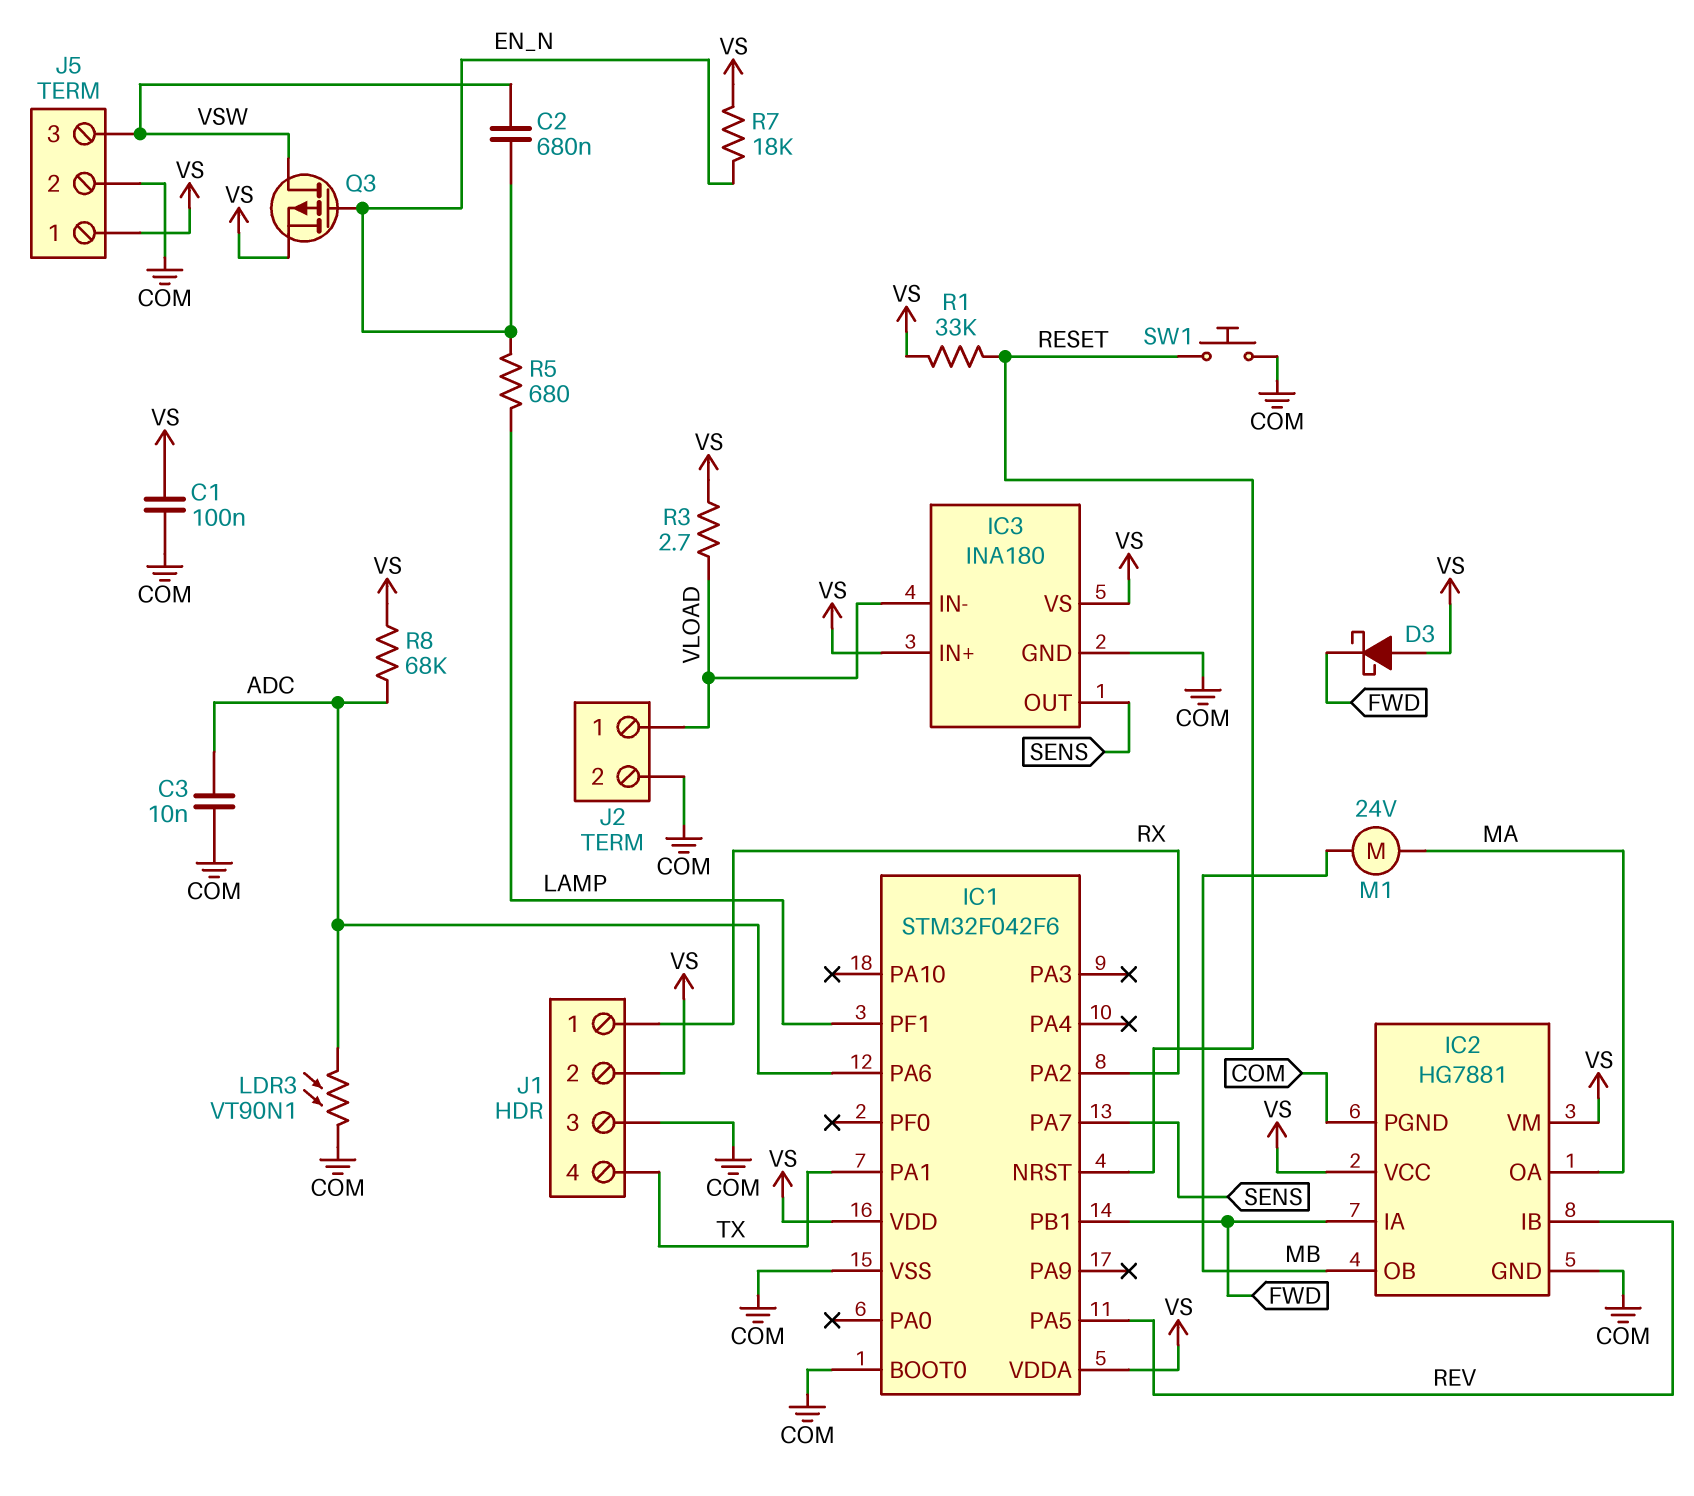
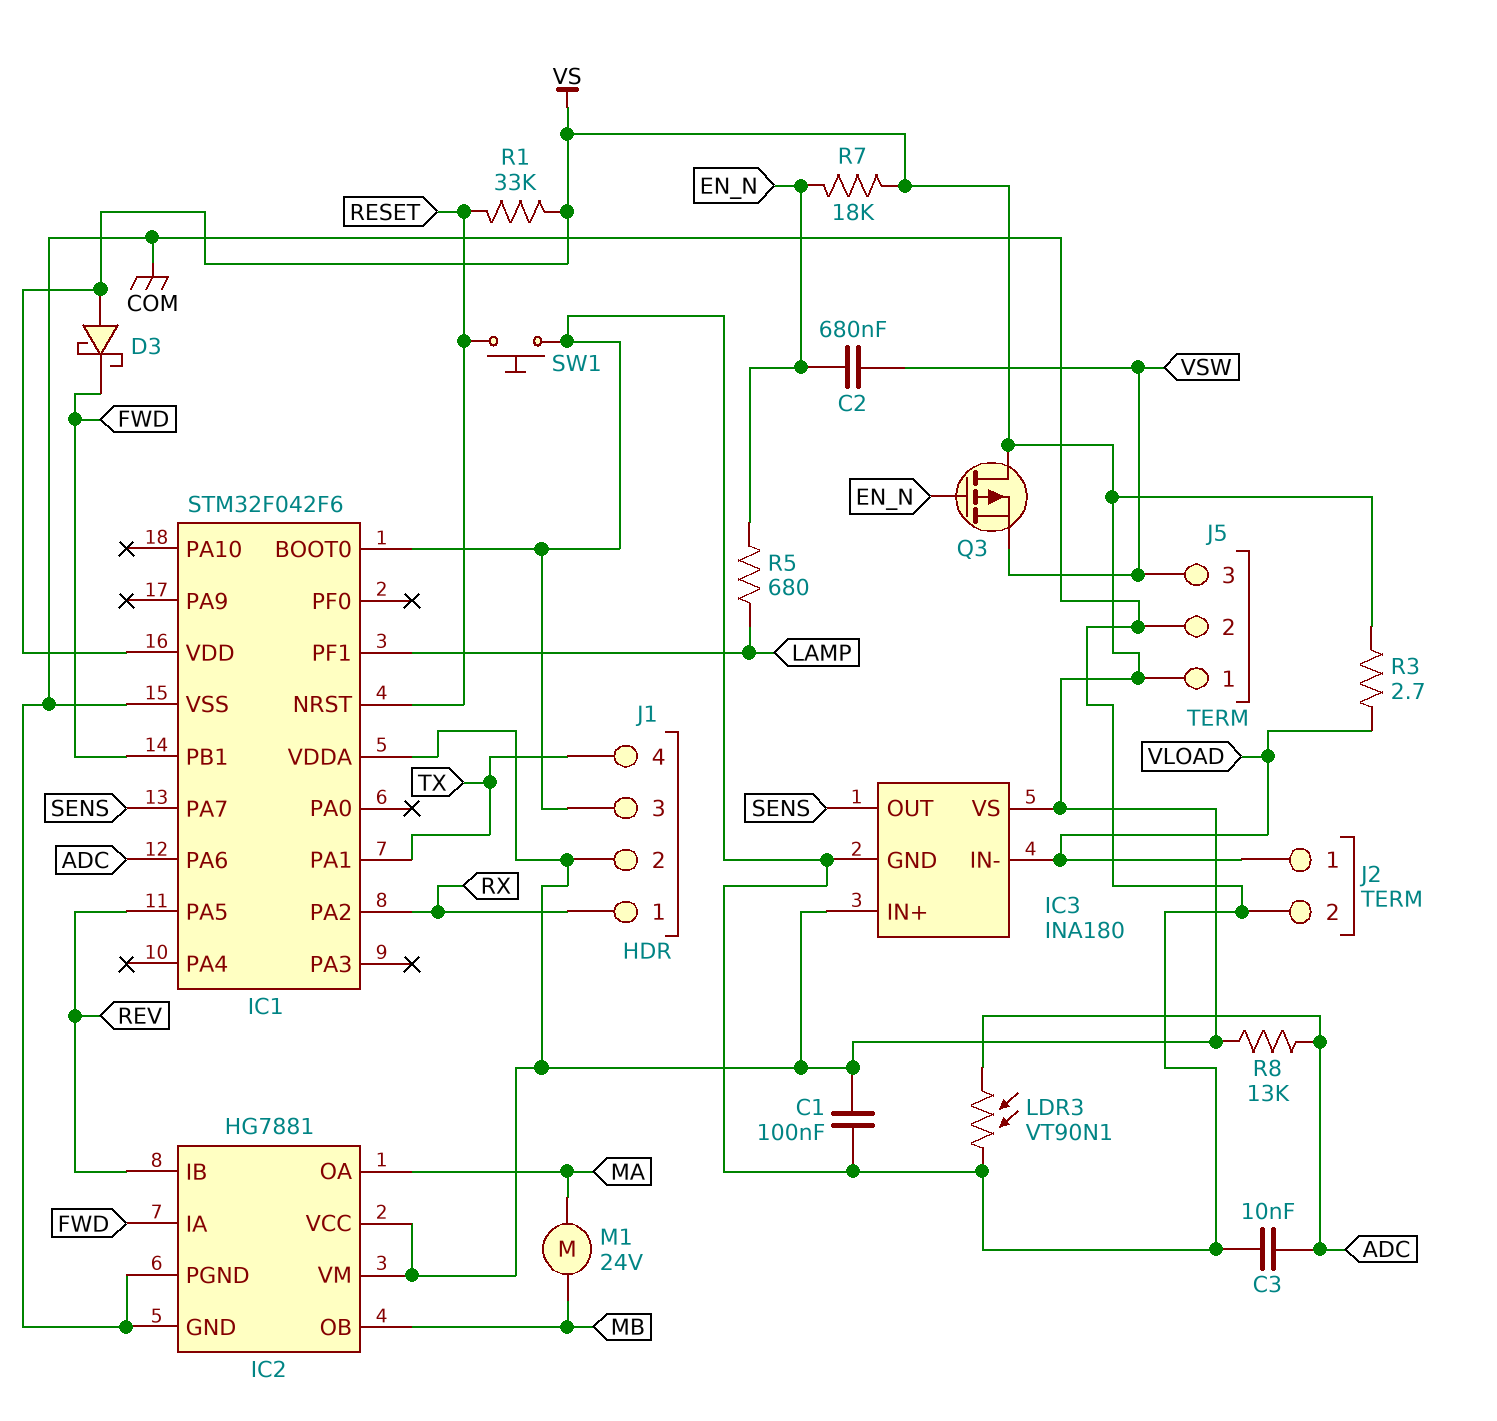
Q3: PMOS (G EN_N, D VSW, S VS) -> PMOS (G EN_N, D VS, S VSW)
R8: 68k (ADC, VS) -> 13k (ADC, VS)

